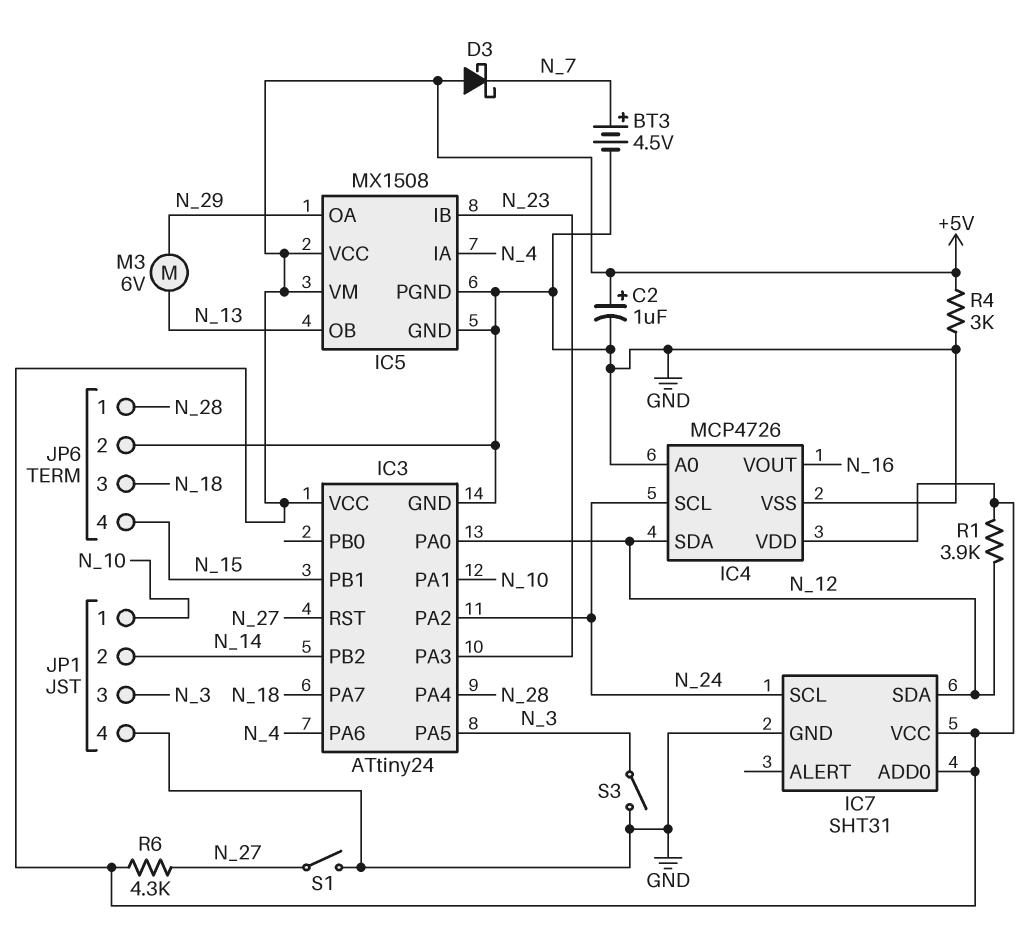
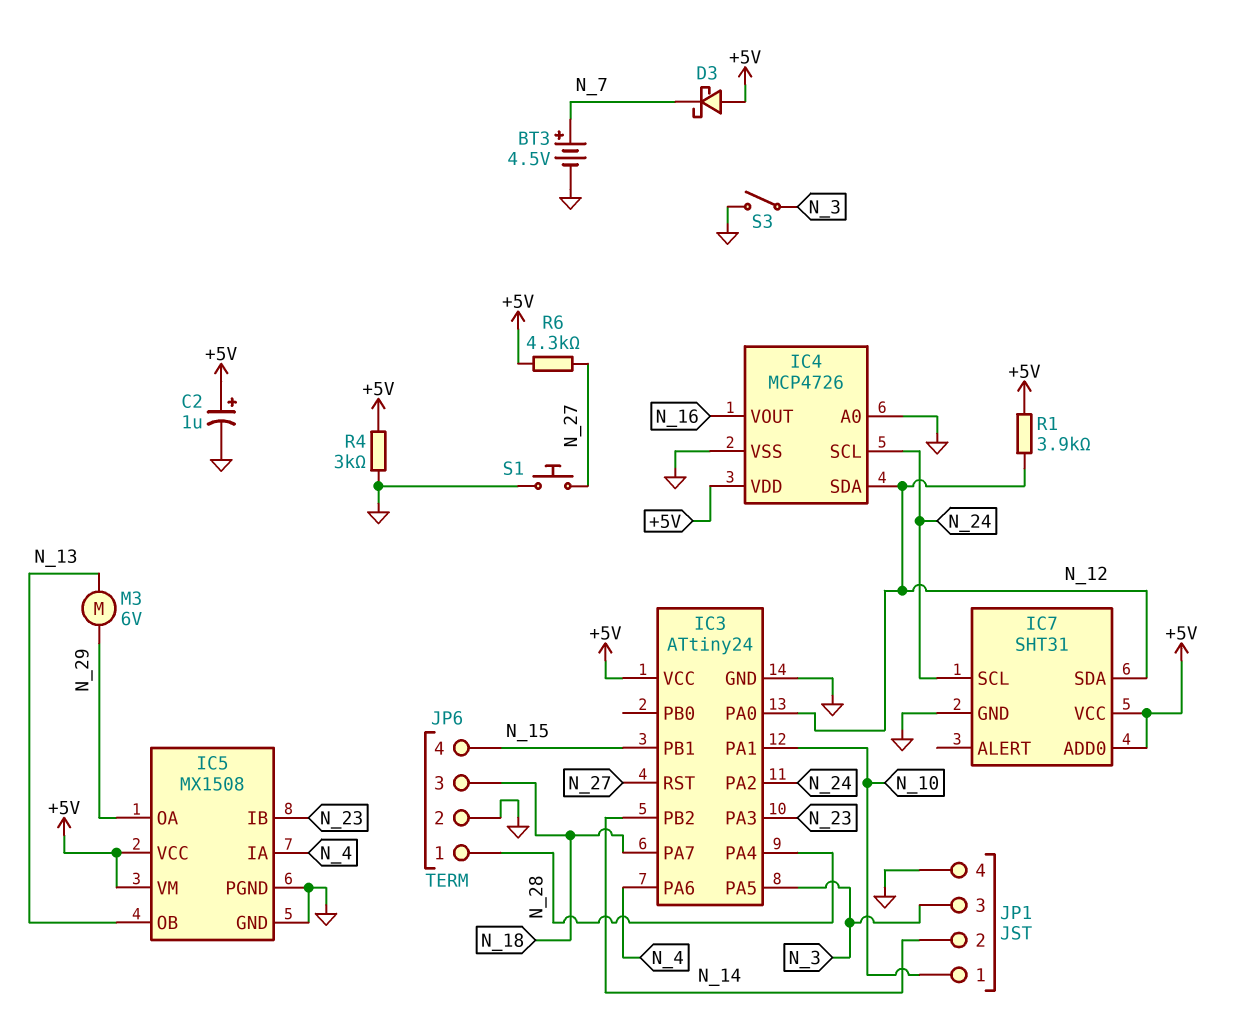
S1: switch (GND, N_27) -> button (GND, N_27)

